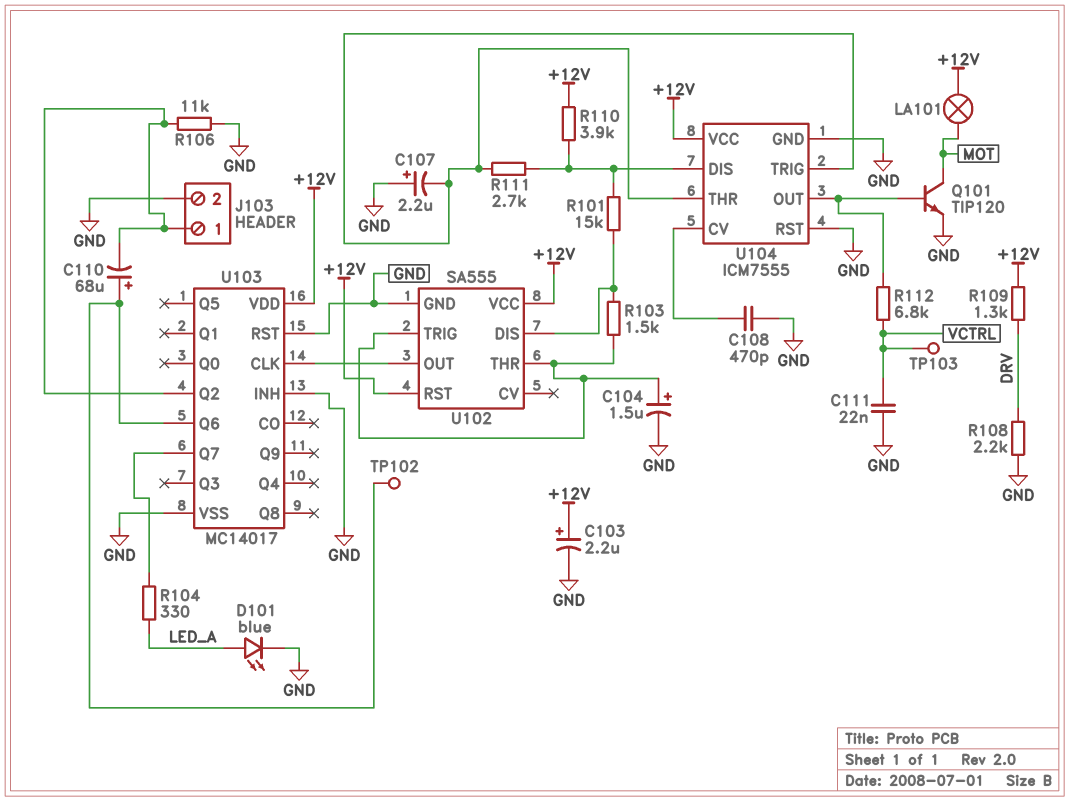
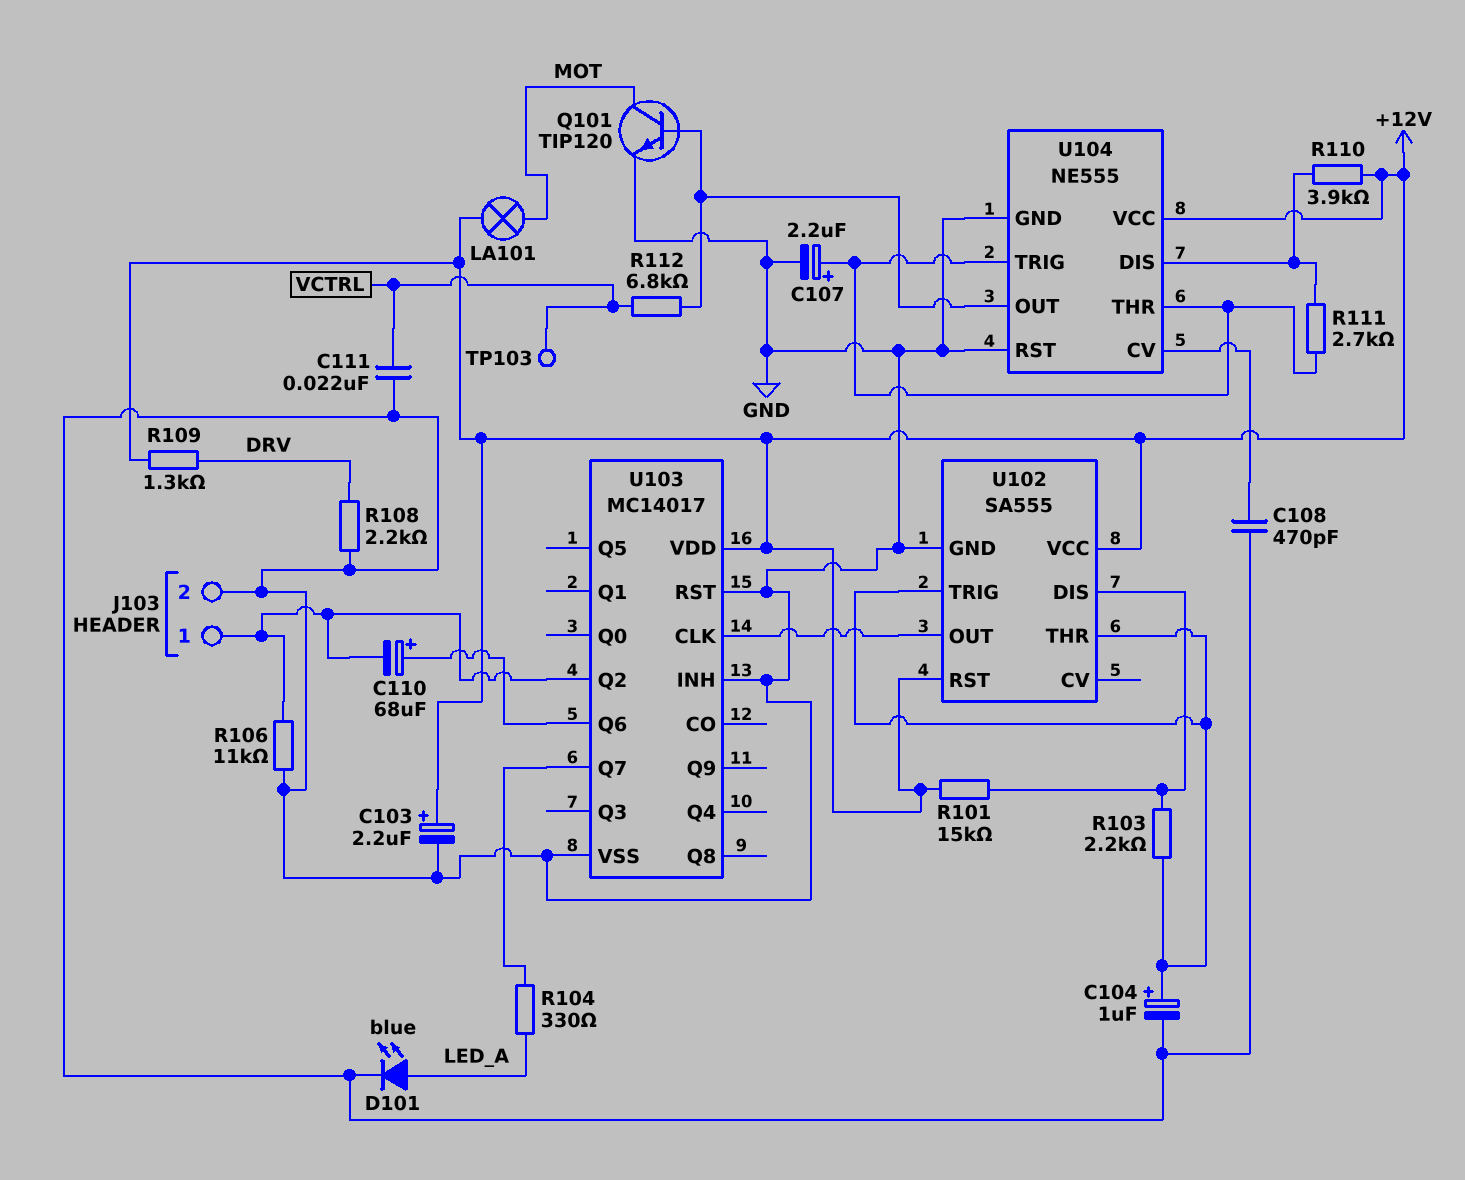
C104: 1.5uF (plus U102/THR, minus GND) -> 1uF (plus U102/THR, minus GND)
C107: 2.2uF (plus GND, minus U104/THR) -> 2.2uF (plus U104/THR, minus GND)
R101: 15k (U102/DIS, U104/DIS) -> 15k (+12V, U102/DIS)
R103: 1.5k (U102/DIS, U102/THR) -> 2.2k (U102/DIS, U102/THR)
TP102: test point (U103/Q6) -> none
U104: ICM7555 -> NE555

